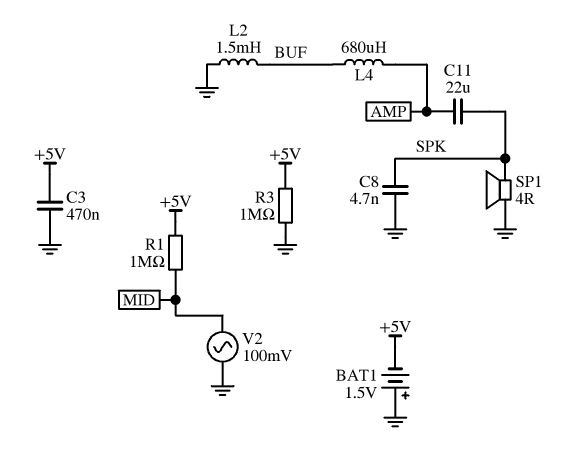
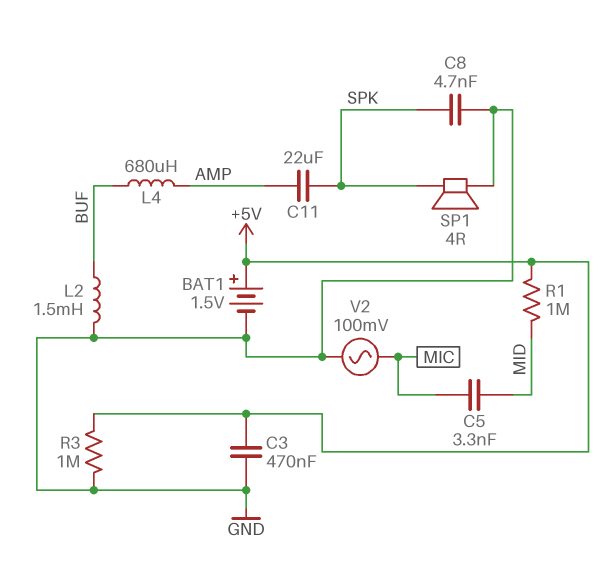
BAT1: 1.5V (plus GND, minus +5V) -> 1.5V (plus +5V, minus GND)
C5: none -> 3.3nF (MIC, MID)
V2: AC 100mV (GND, MID) -> AC 100mV (GND, MIC)

